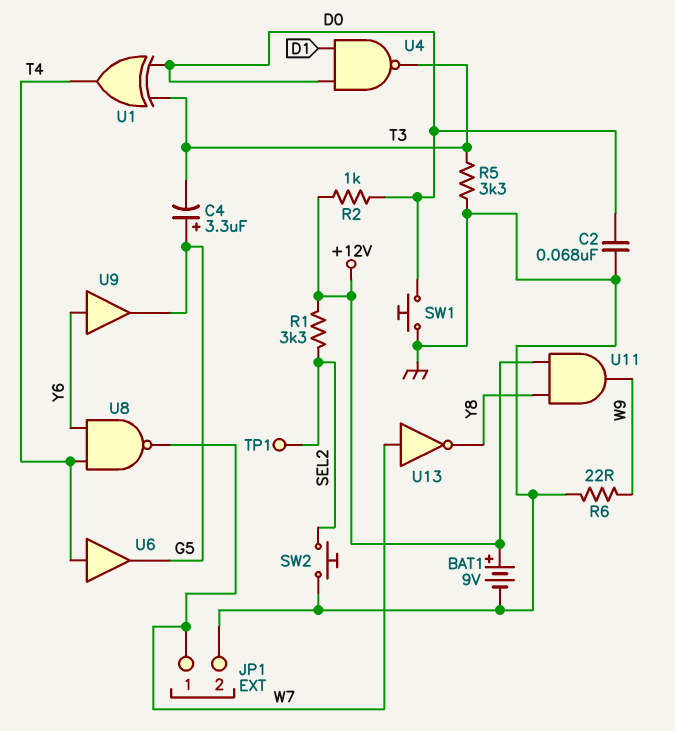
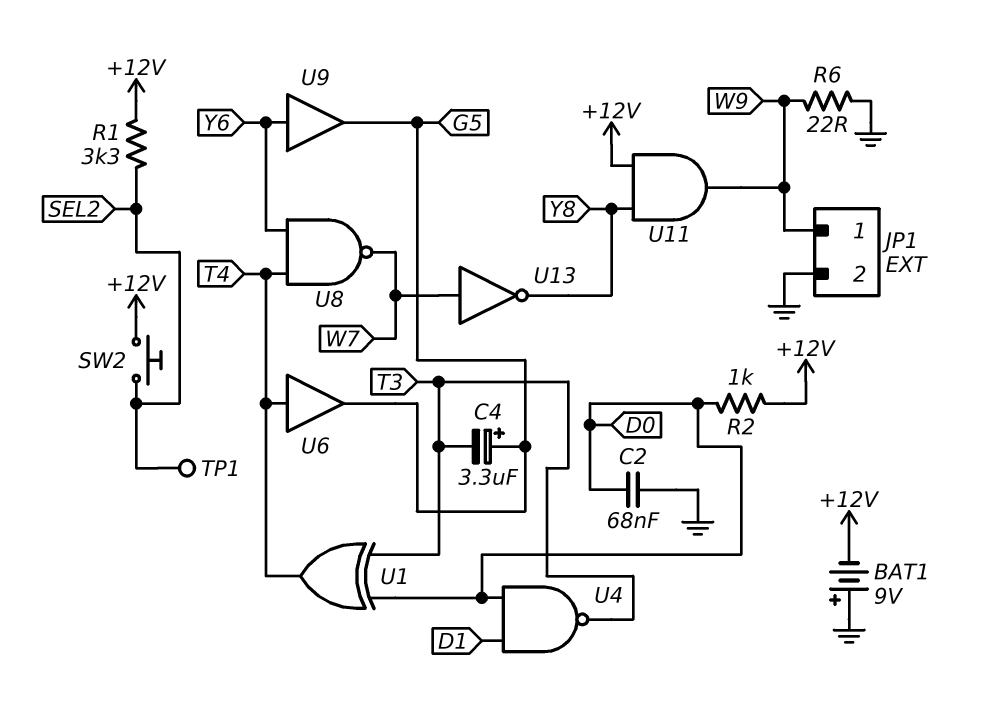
BAT1: 9V (plus +12V, minus GND) -> 9V (plus GND, minus +12V)
JP1 pin 1: W7 -> W9
R5: 3.3k (GND, T3) -> none
SW1: button (D0, GND) -> none
SW2: button (GND, SEL2) -> button (+12V, SEL2)

